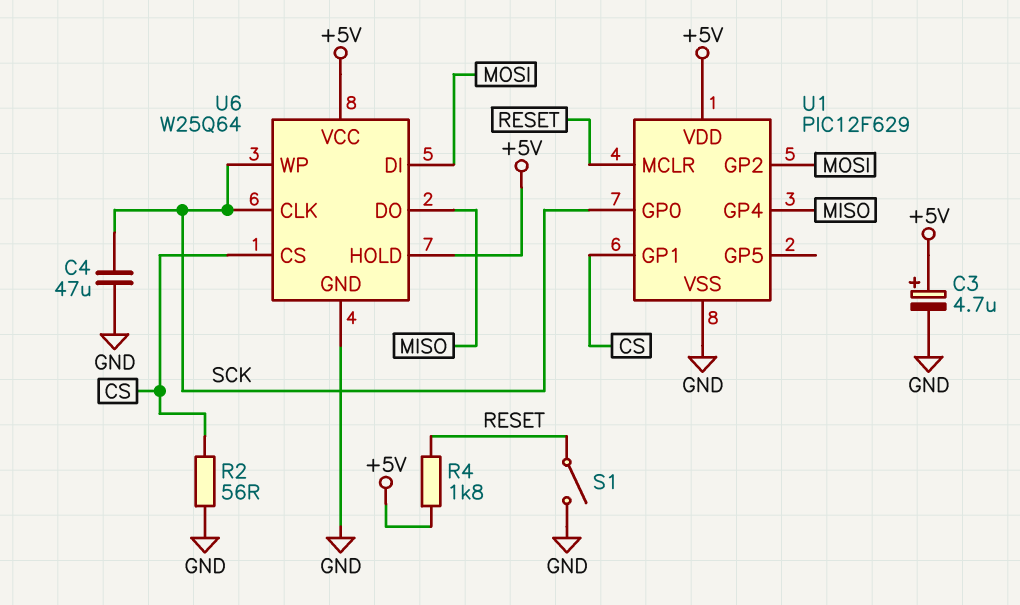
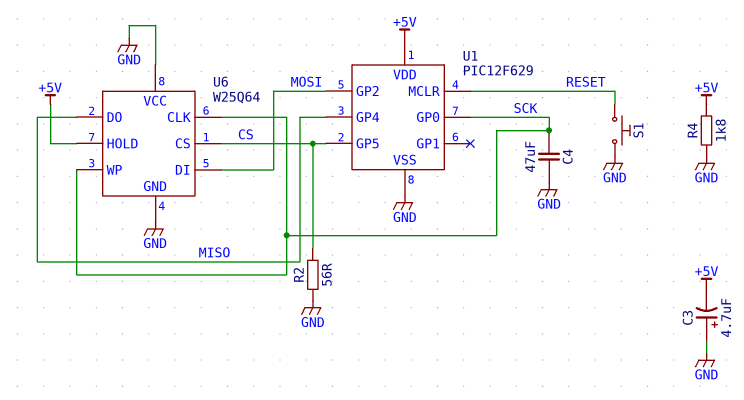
C3: 4.7uF (plus +5V, minus GND) -> 4.7uF (plus GND, minus +5V)
R4: 1.8k (+5V, RESET) -> 1.8k (+5V, GND)
S1: switch (GND, RESET) -> button (GND, RESET)
U1 pin GP1: CS -> none
U1 pin GP5: none -> CS
U6 pin VCC: +5V -> GND

